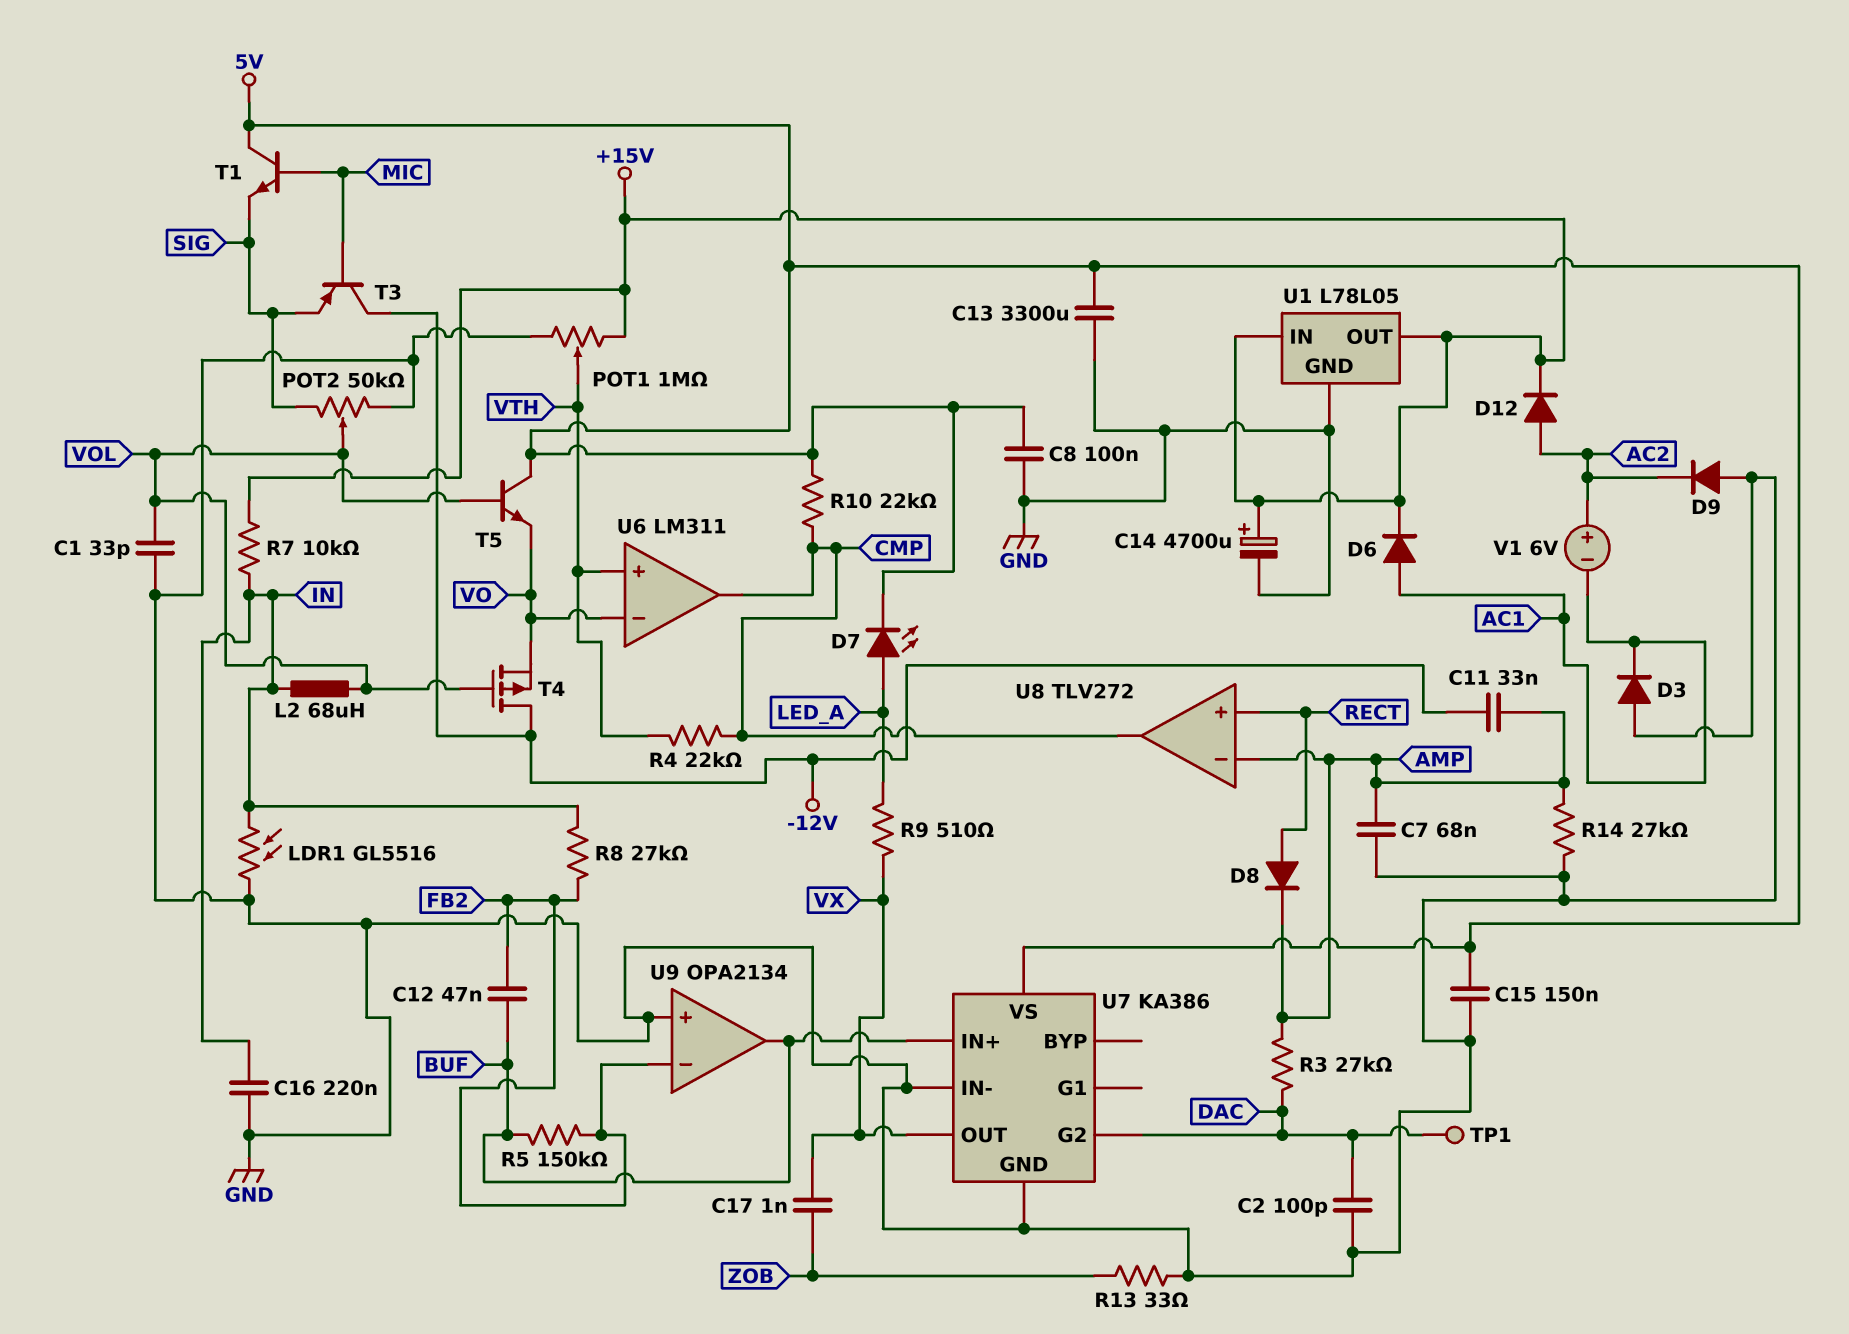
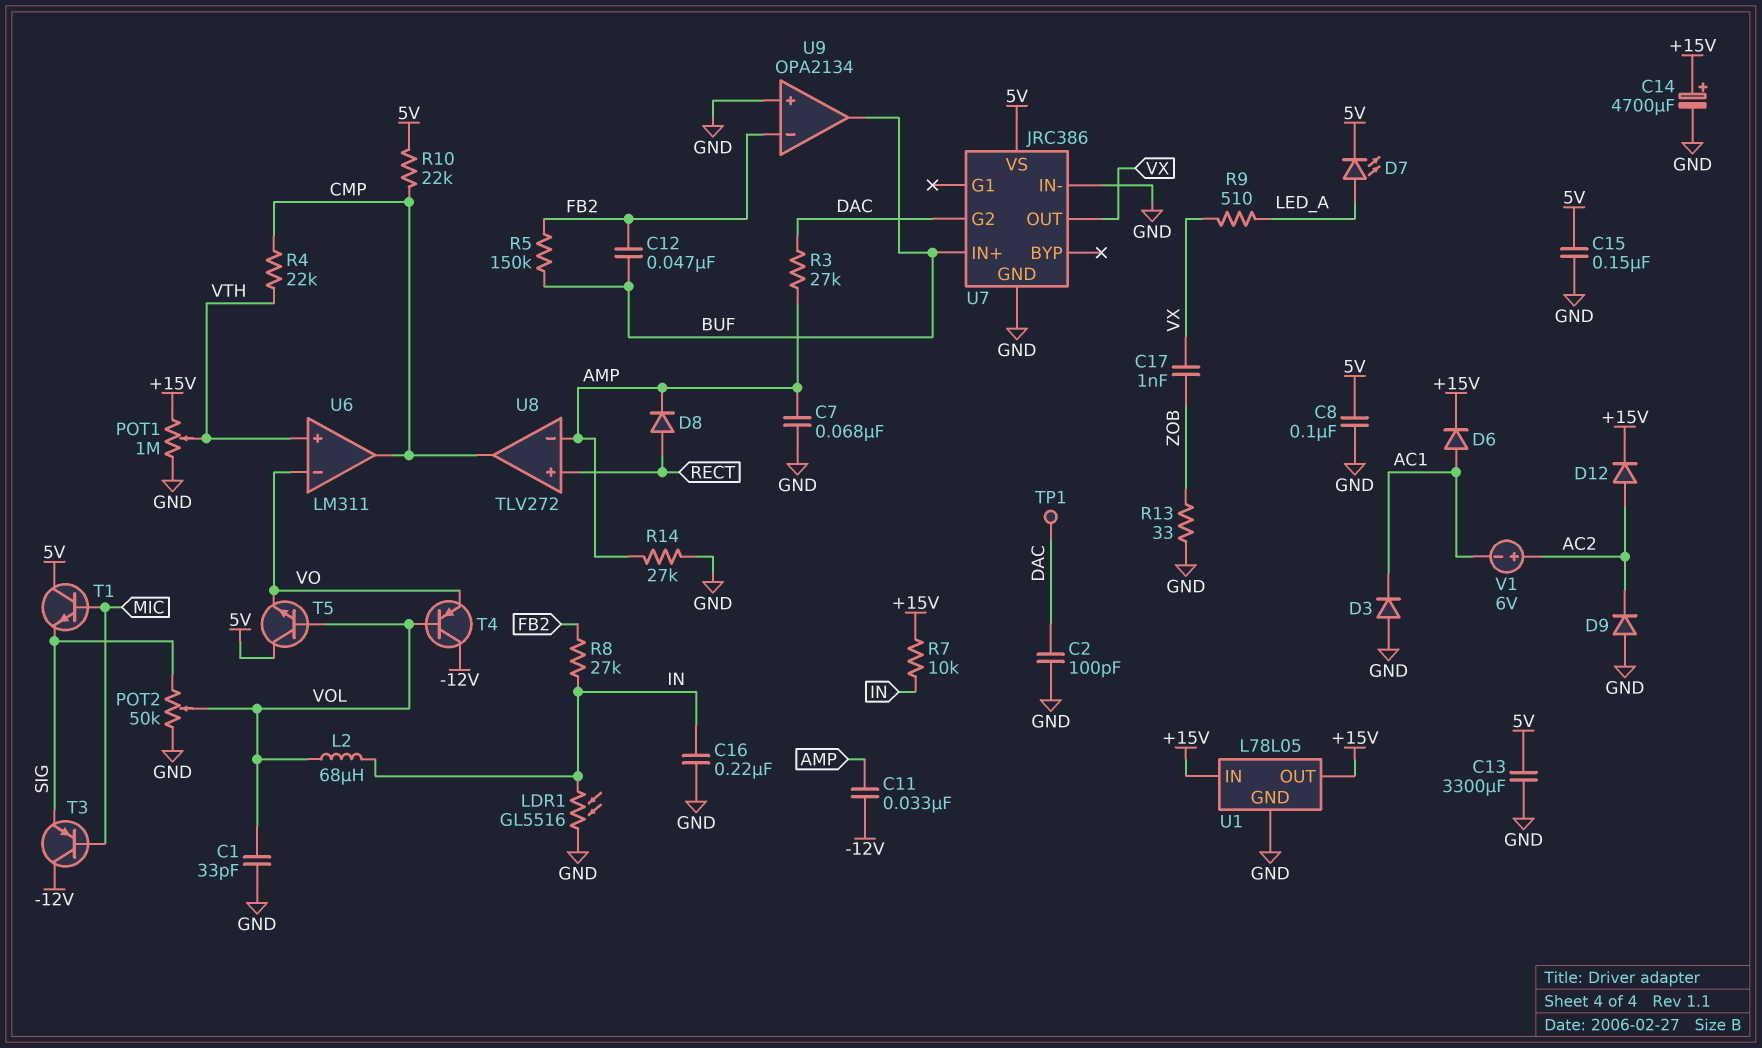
T4: PMOS (G VOL, D -12V, S VO) -> PNP (B VOL, C -12V, E VO)
U7: KA386 -> JRC386

